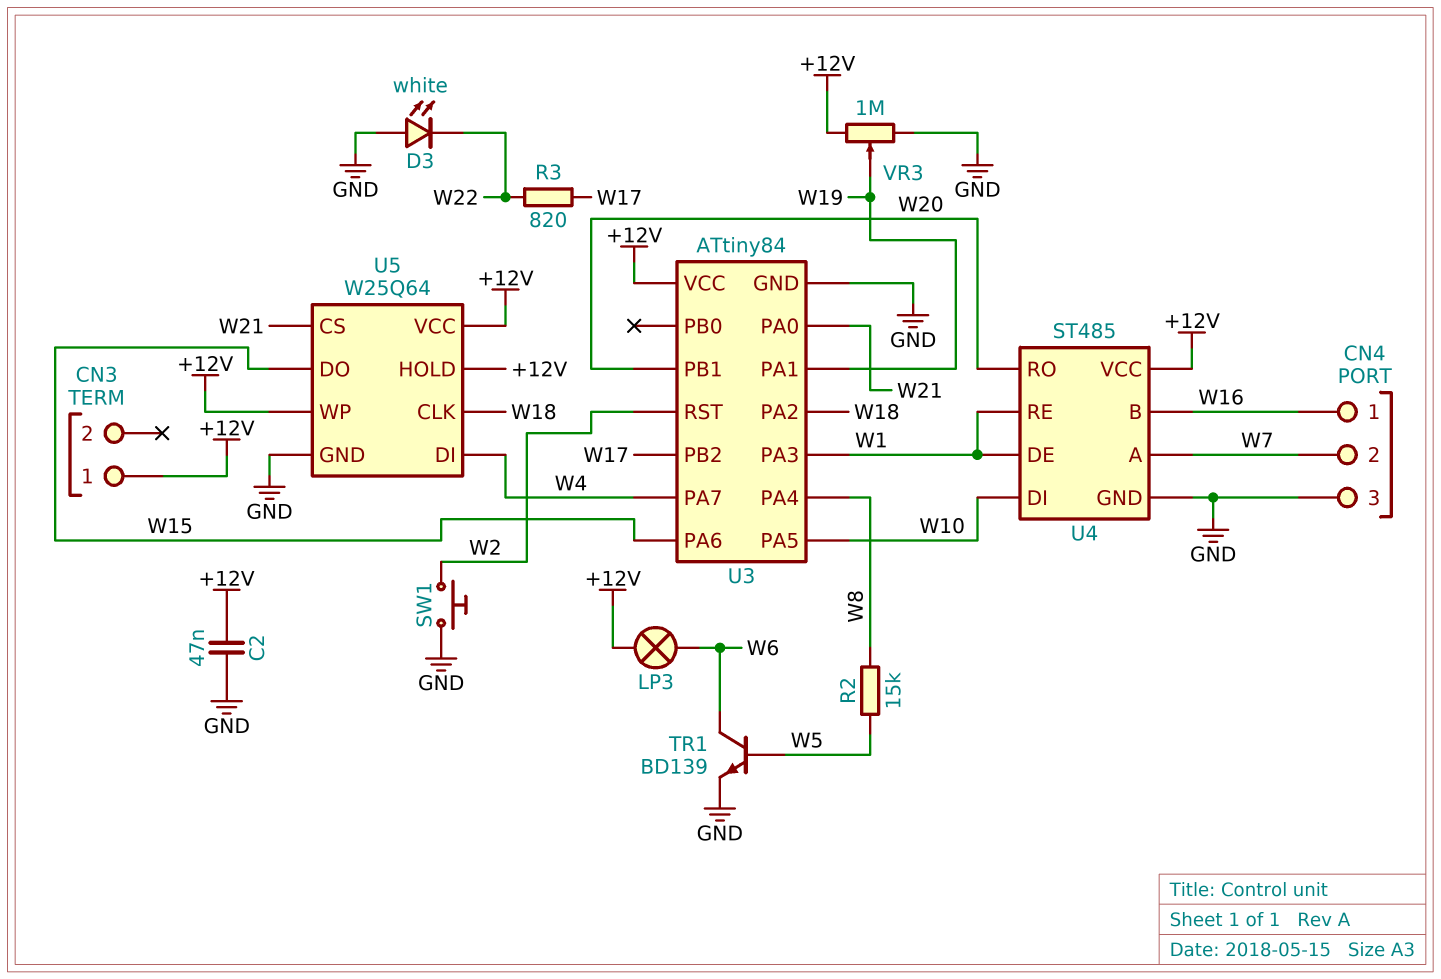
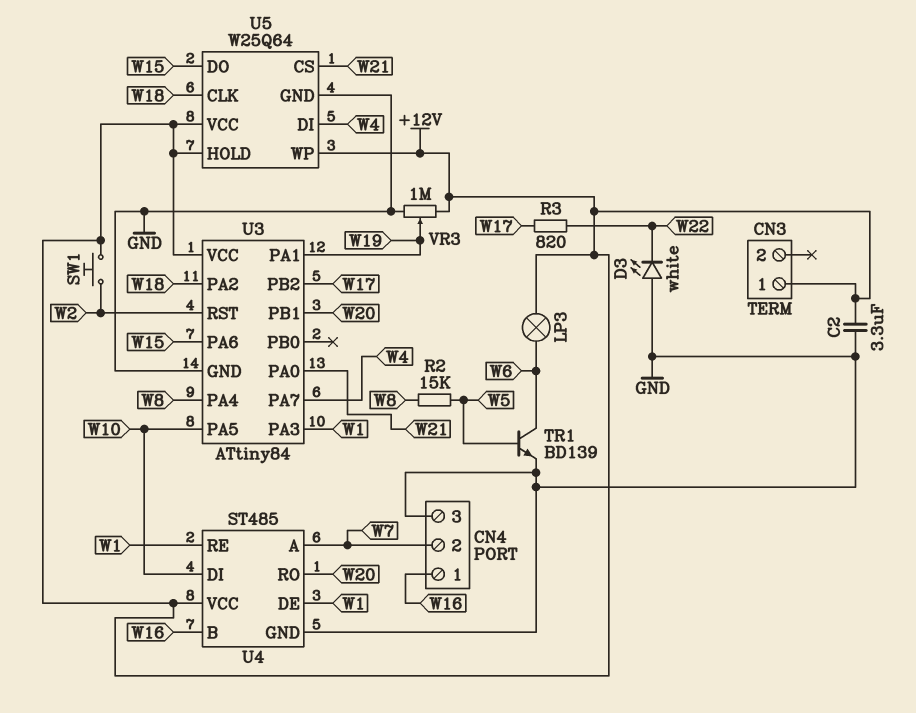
C2: 47nF (+12V, GND) -> 3.3uF (+12V, GND)
SW1: button (GND, W2) -> button (+12V, W2)

